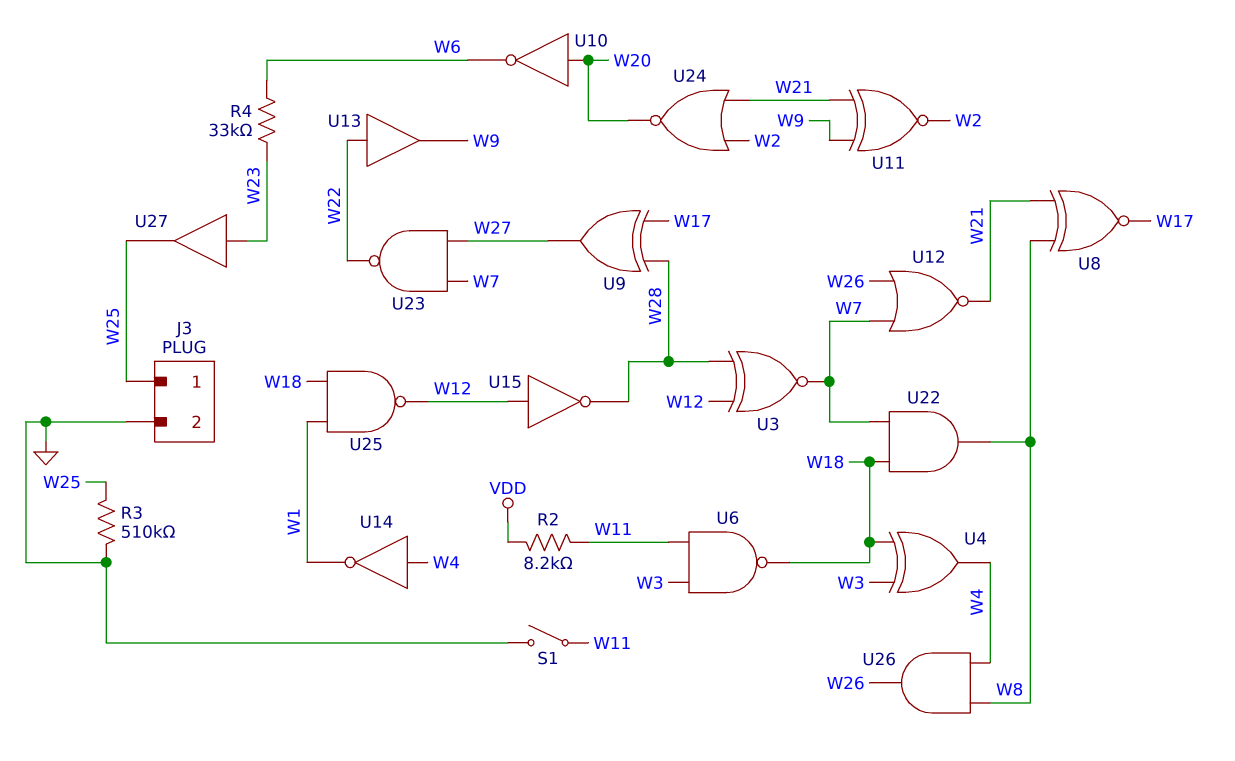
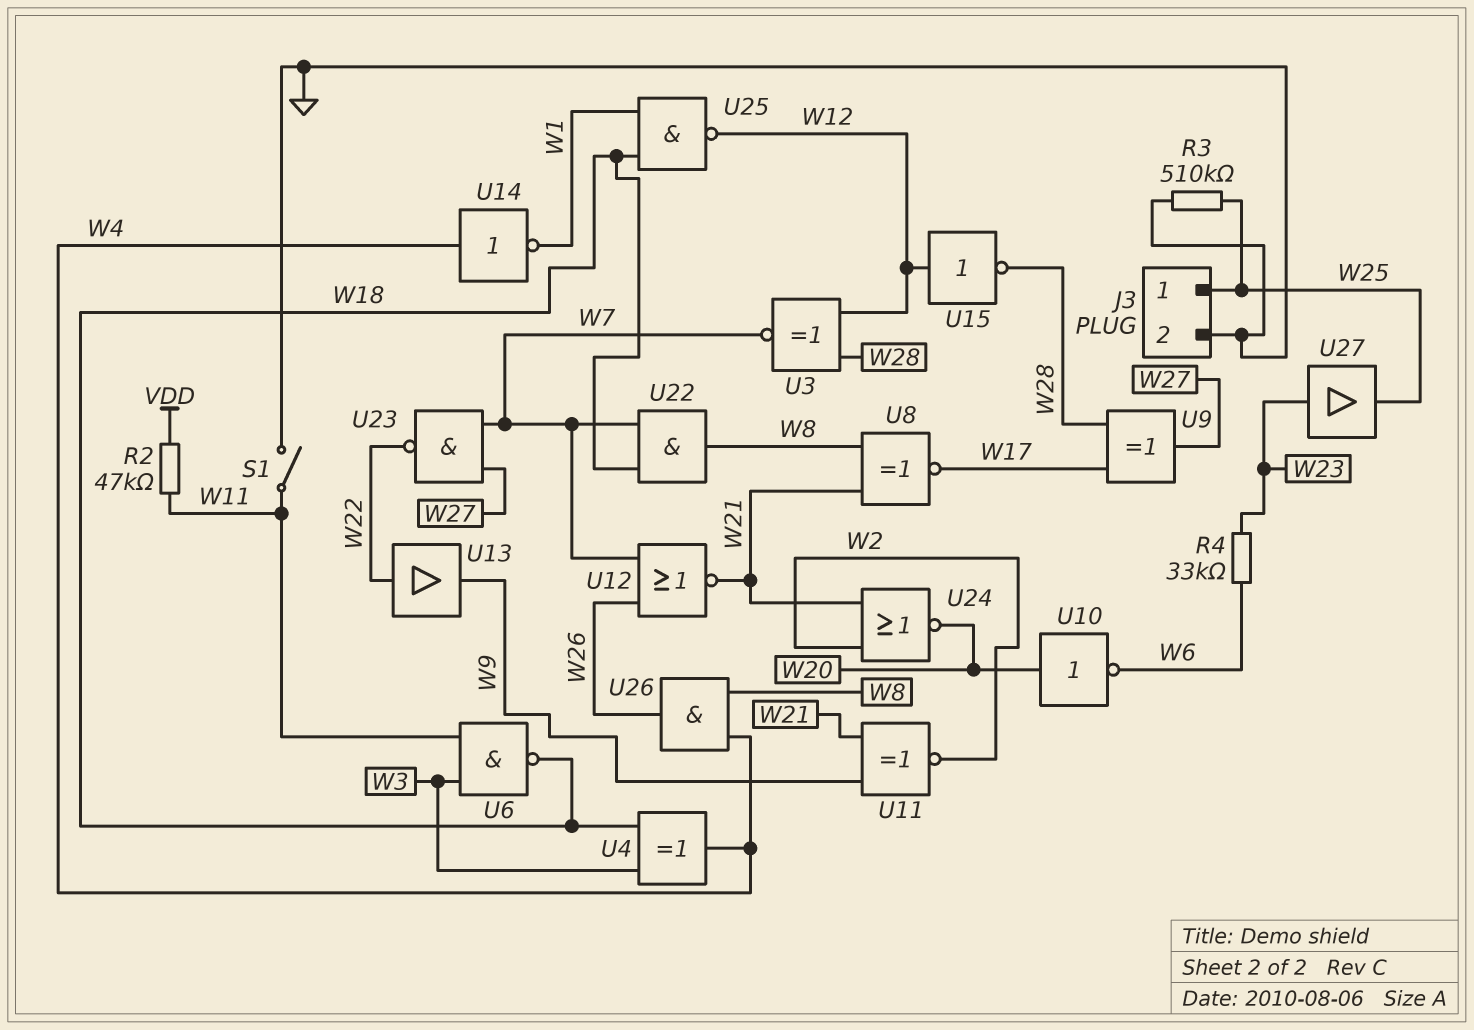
R2: 8.2k (VDD, W11) -> 47k (VDD, W11)

